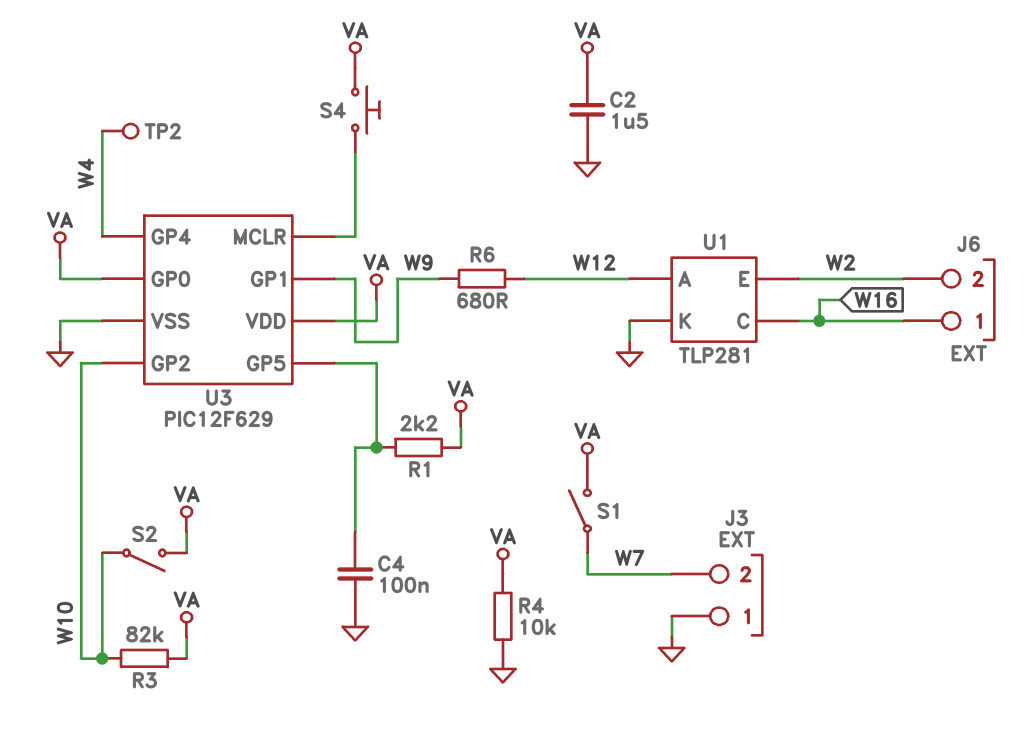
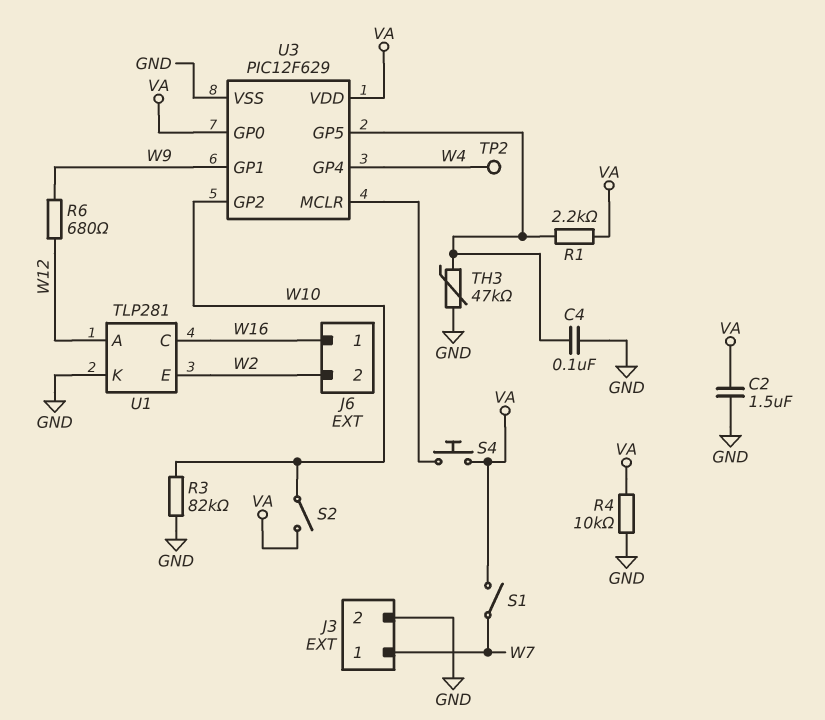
J3 pin 1: GND -> W7
J3 pin 2: W7 -> GND
R3: 82k (VA, W10) -> 82k (GND, W10)
TH3: none -> 47k (GND, U3/GP5)

